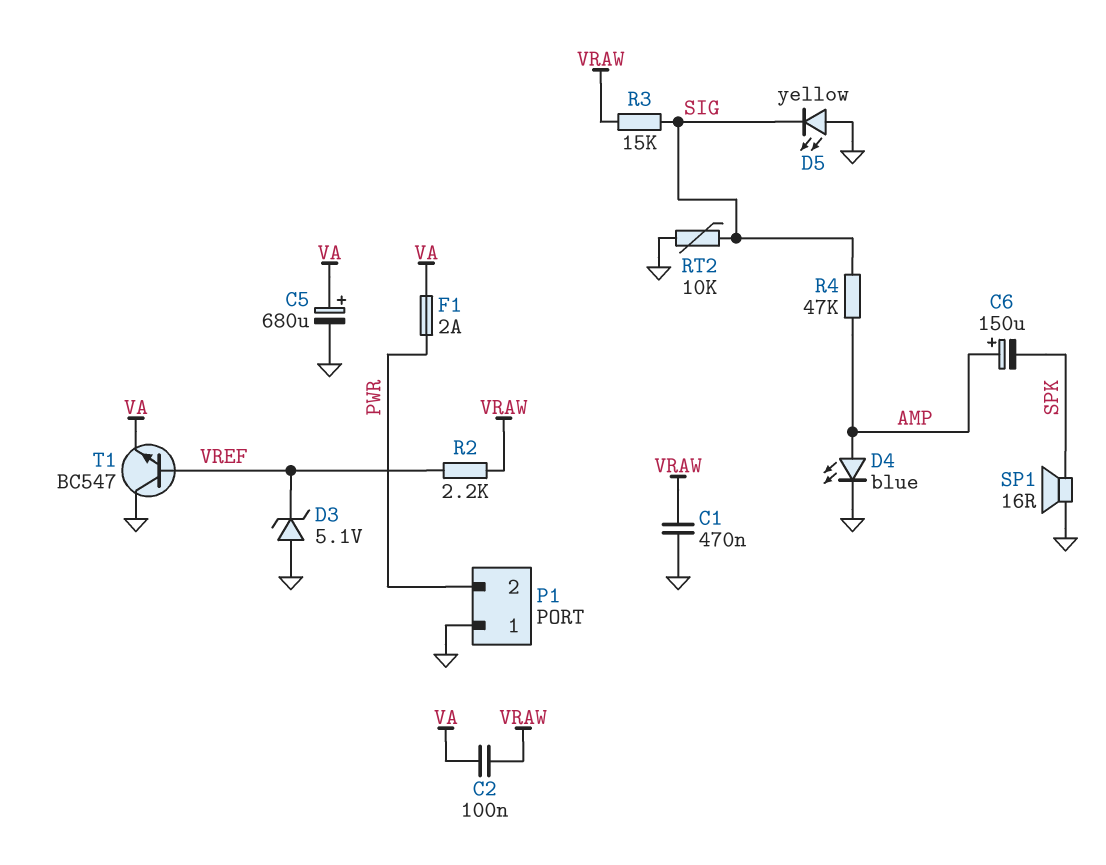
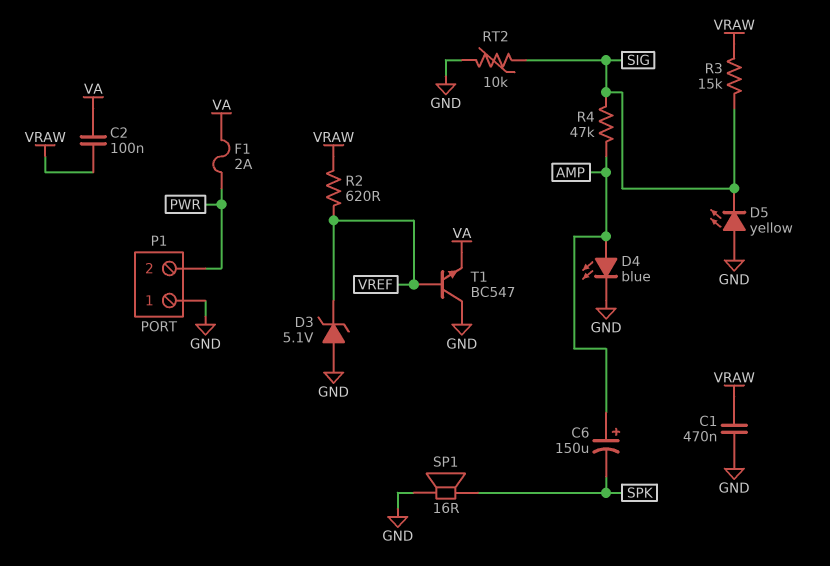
C5: 680uF (plus VA, minus GND) -> none
R2: 2.2k (VRAW, VREF) -> 620 (VRAW, VREF)

